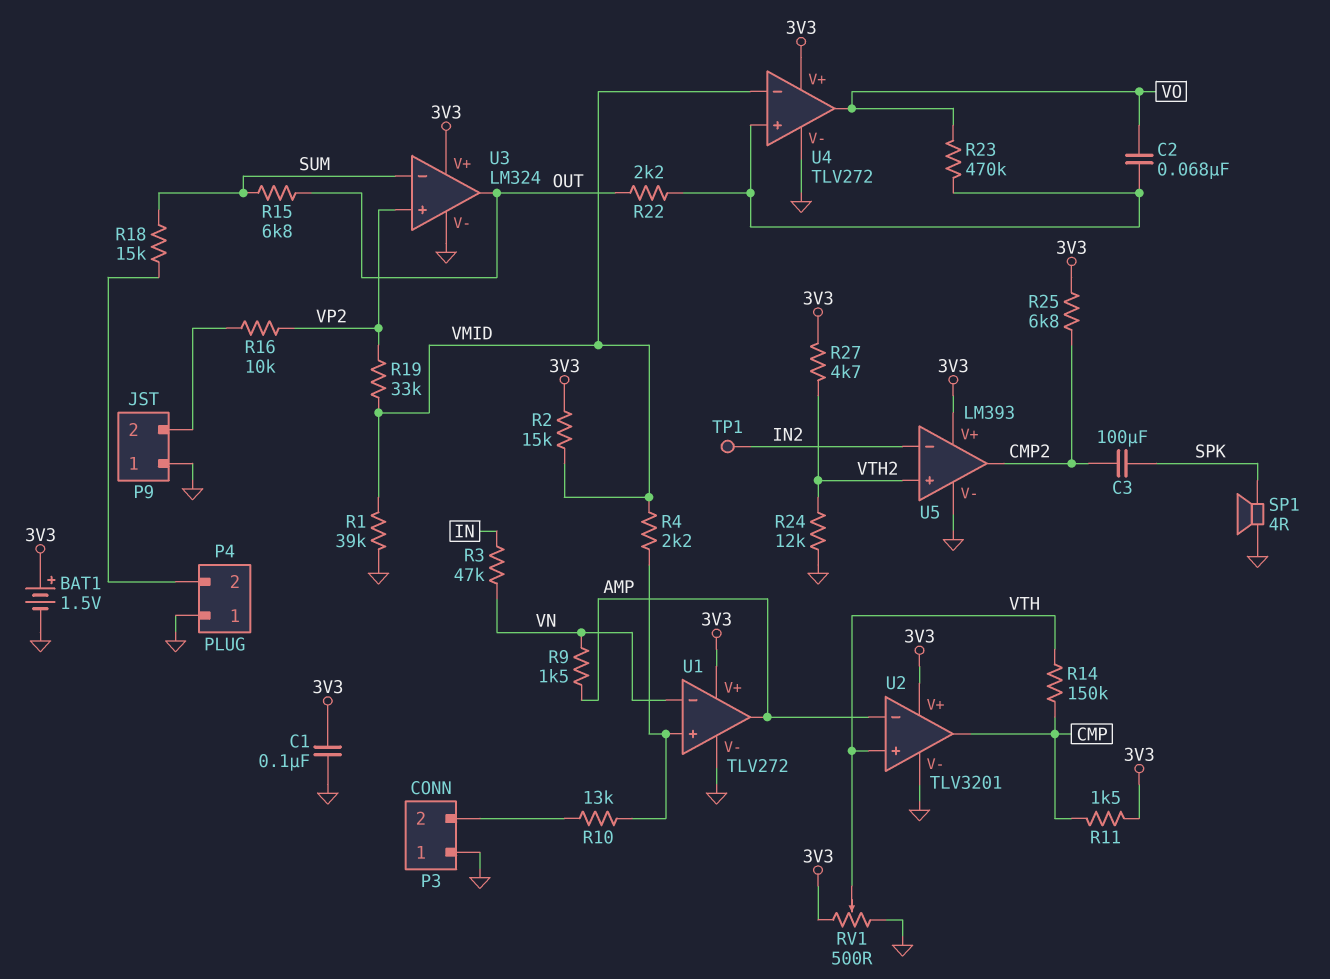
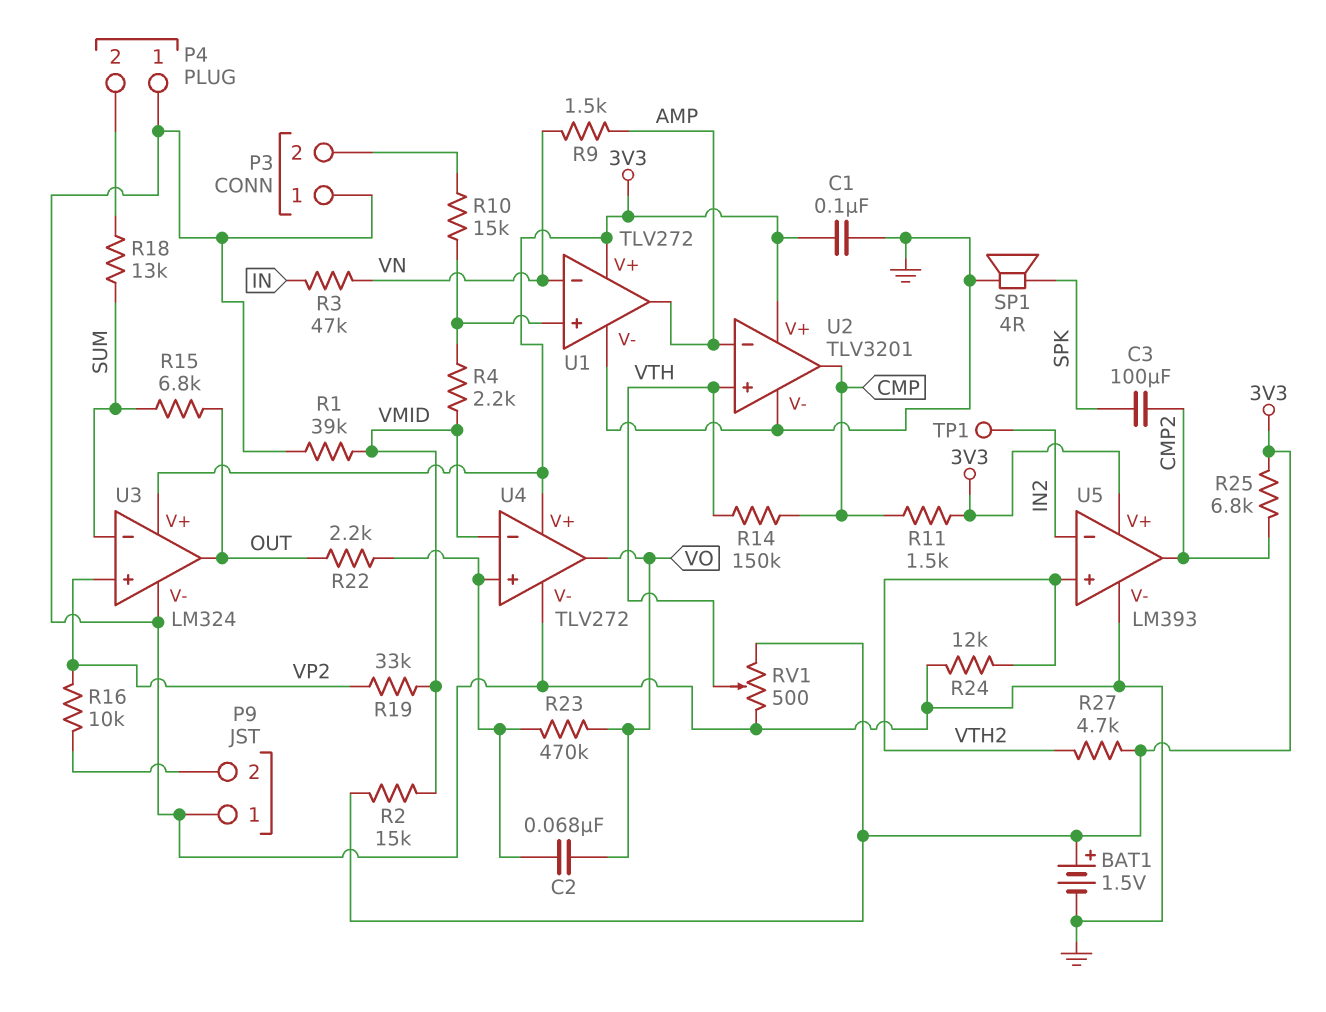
R10: 13k (P3/2, U1/in+) -> 15k (P3/2, U1/in+)
R18: 15k (P4/2, SUM) -> 13k (P4/2, SUM)

